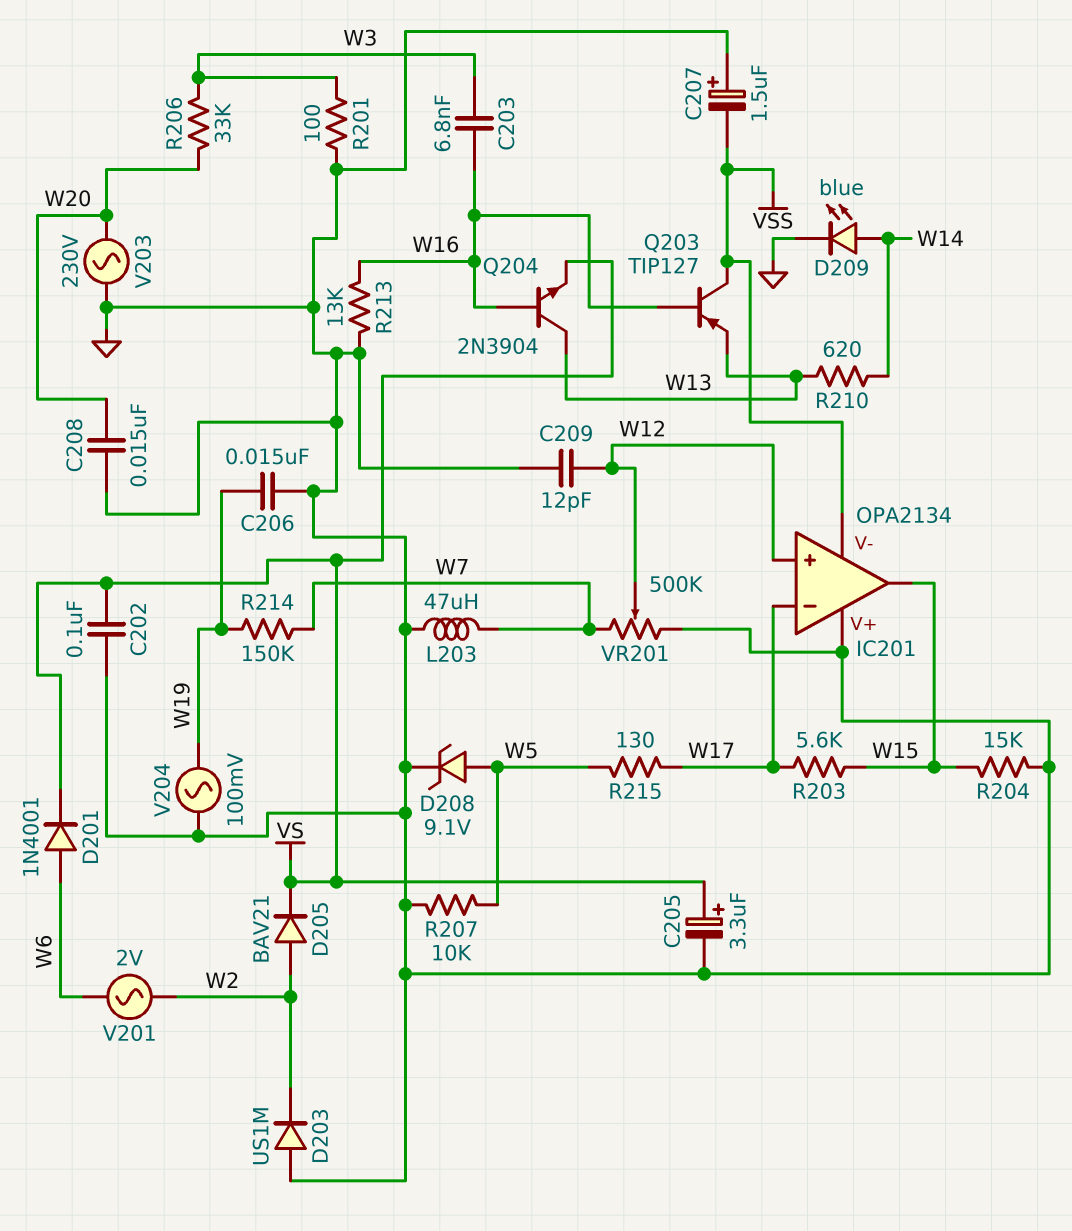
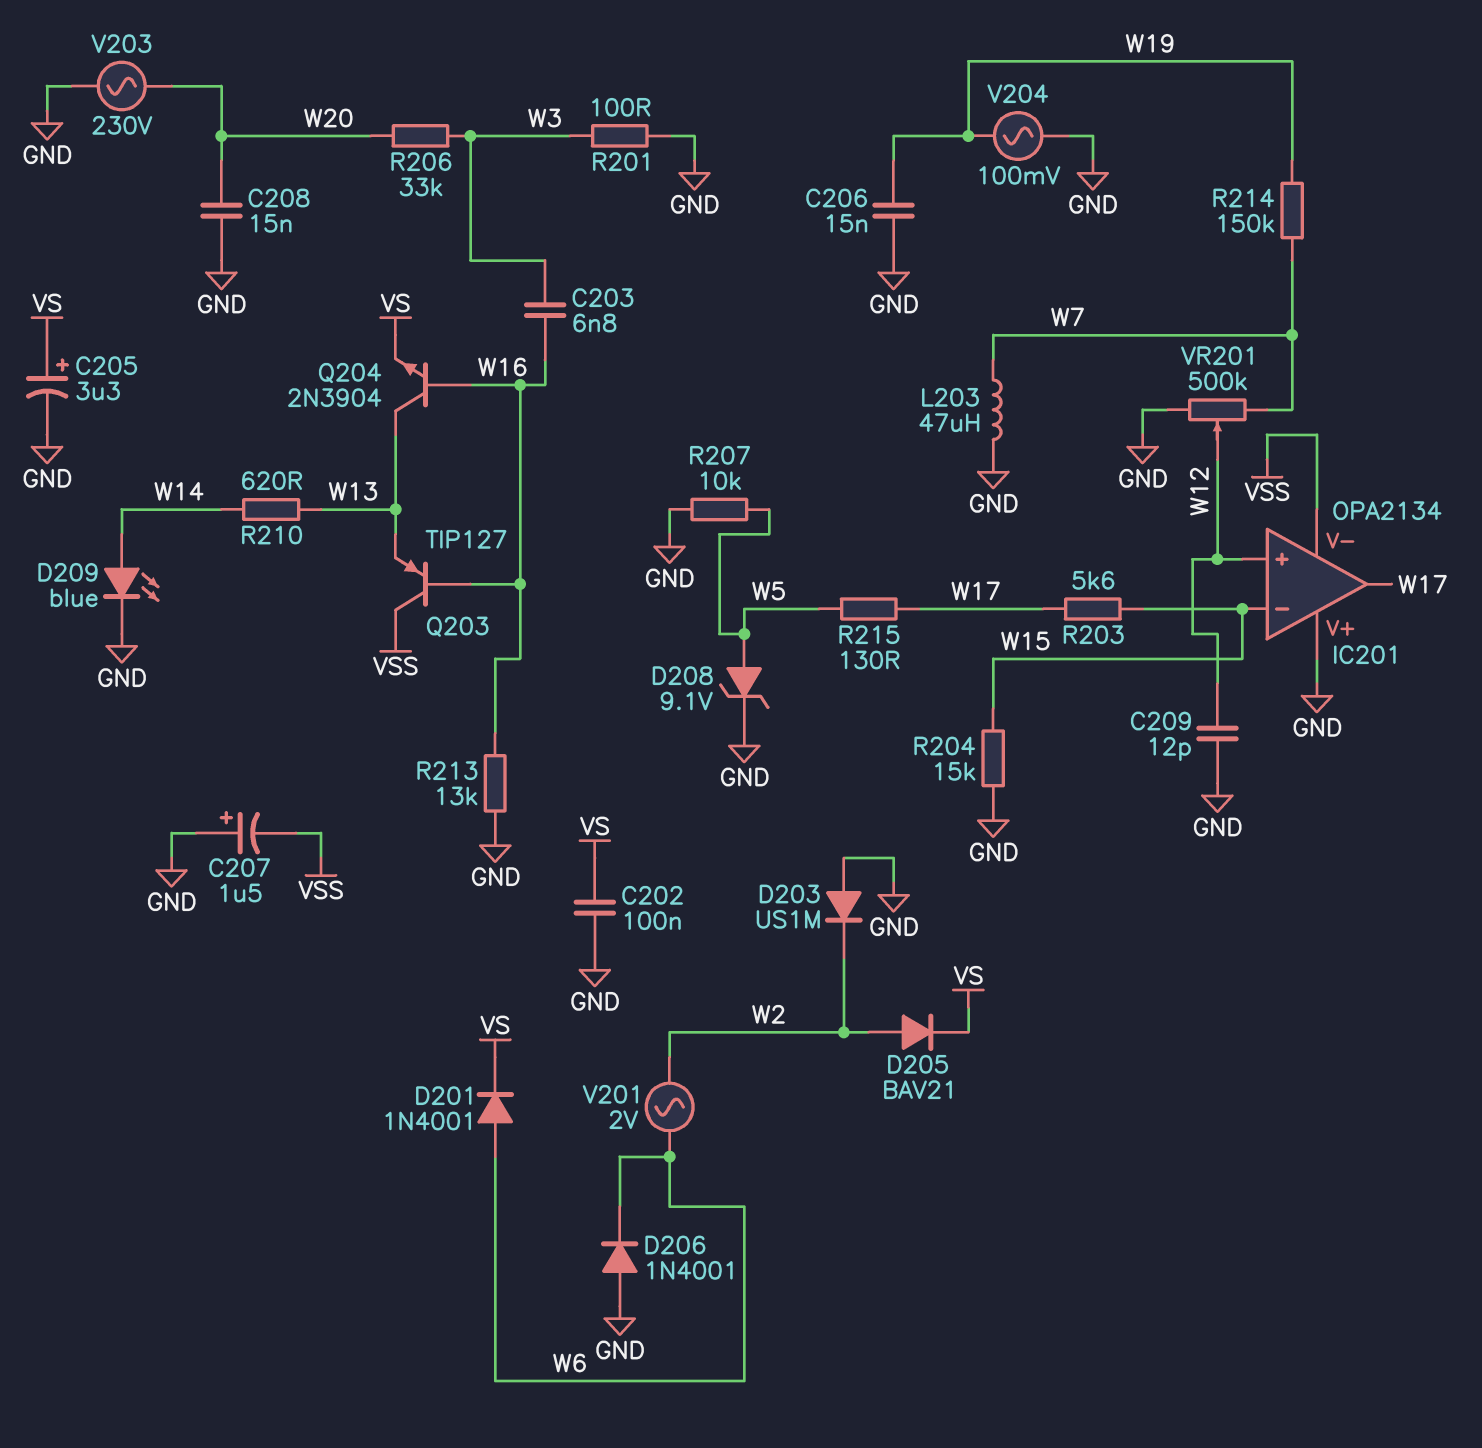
D206: none -> diode 1N4001 (A GND, K W6)
IC201 pin in-: W17 -> W15
IC201 pin out: W15 -> W17

